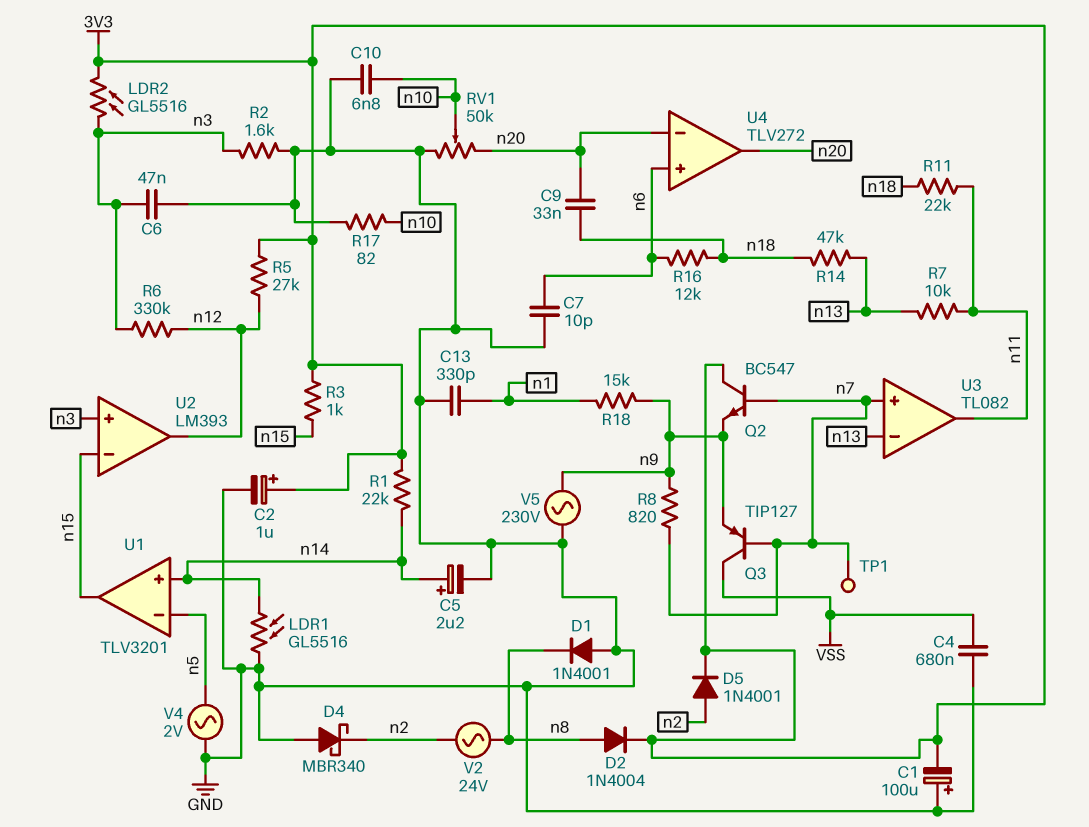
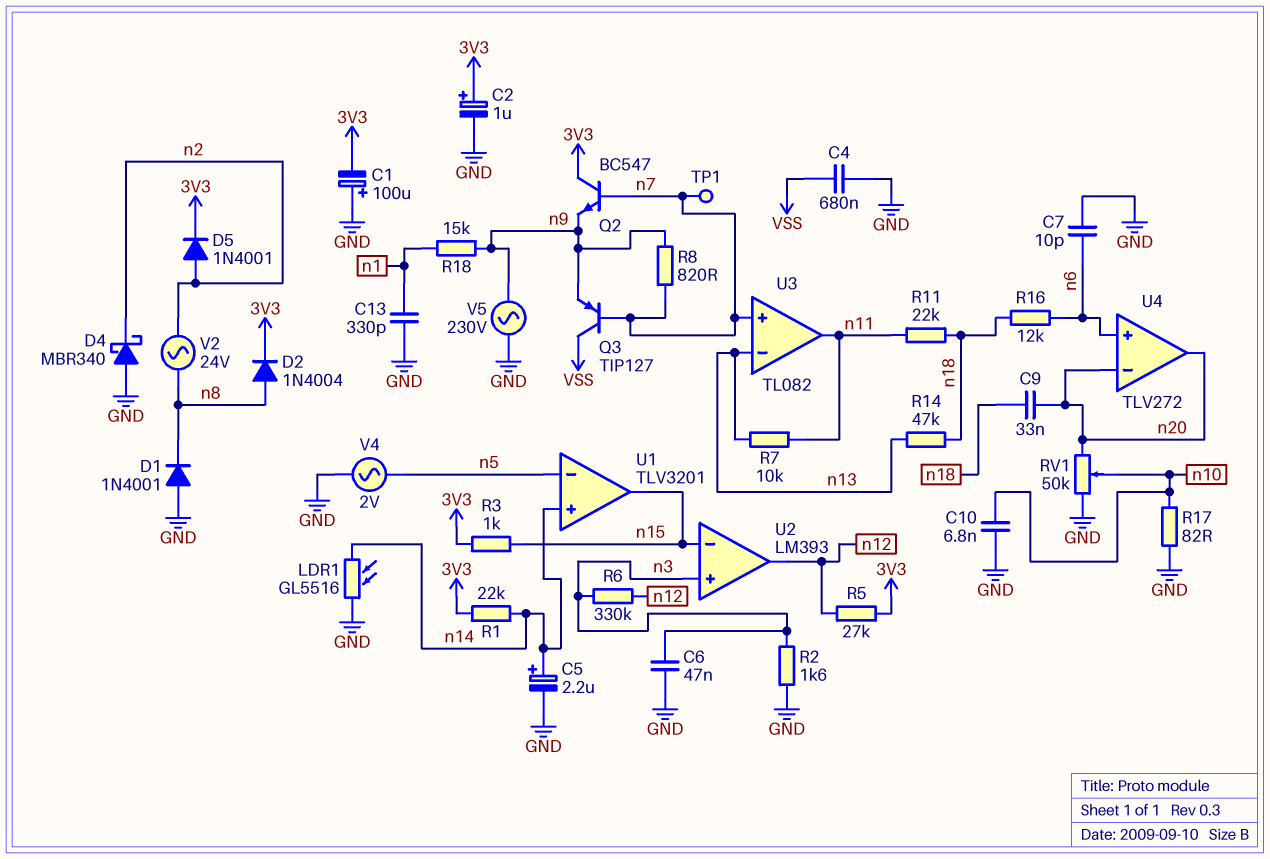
LDR2: GL5516 (3V3, n3) -> none

